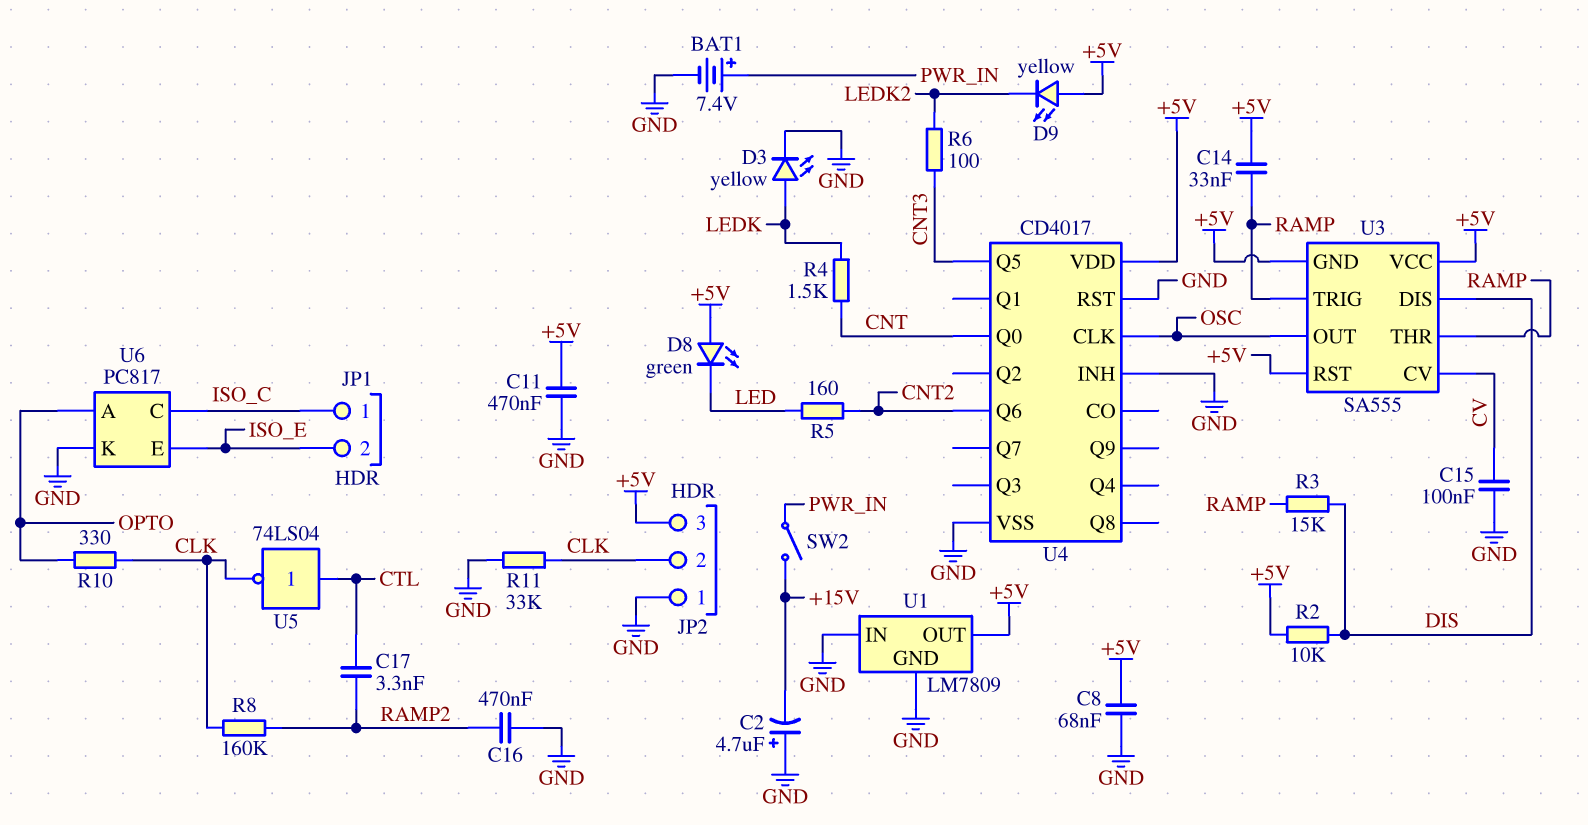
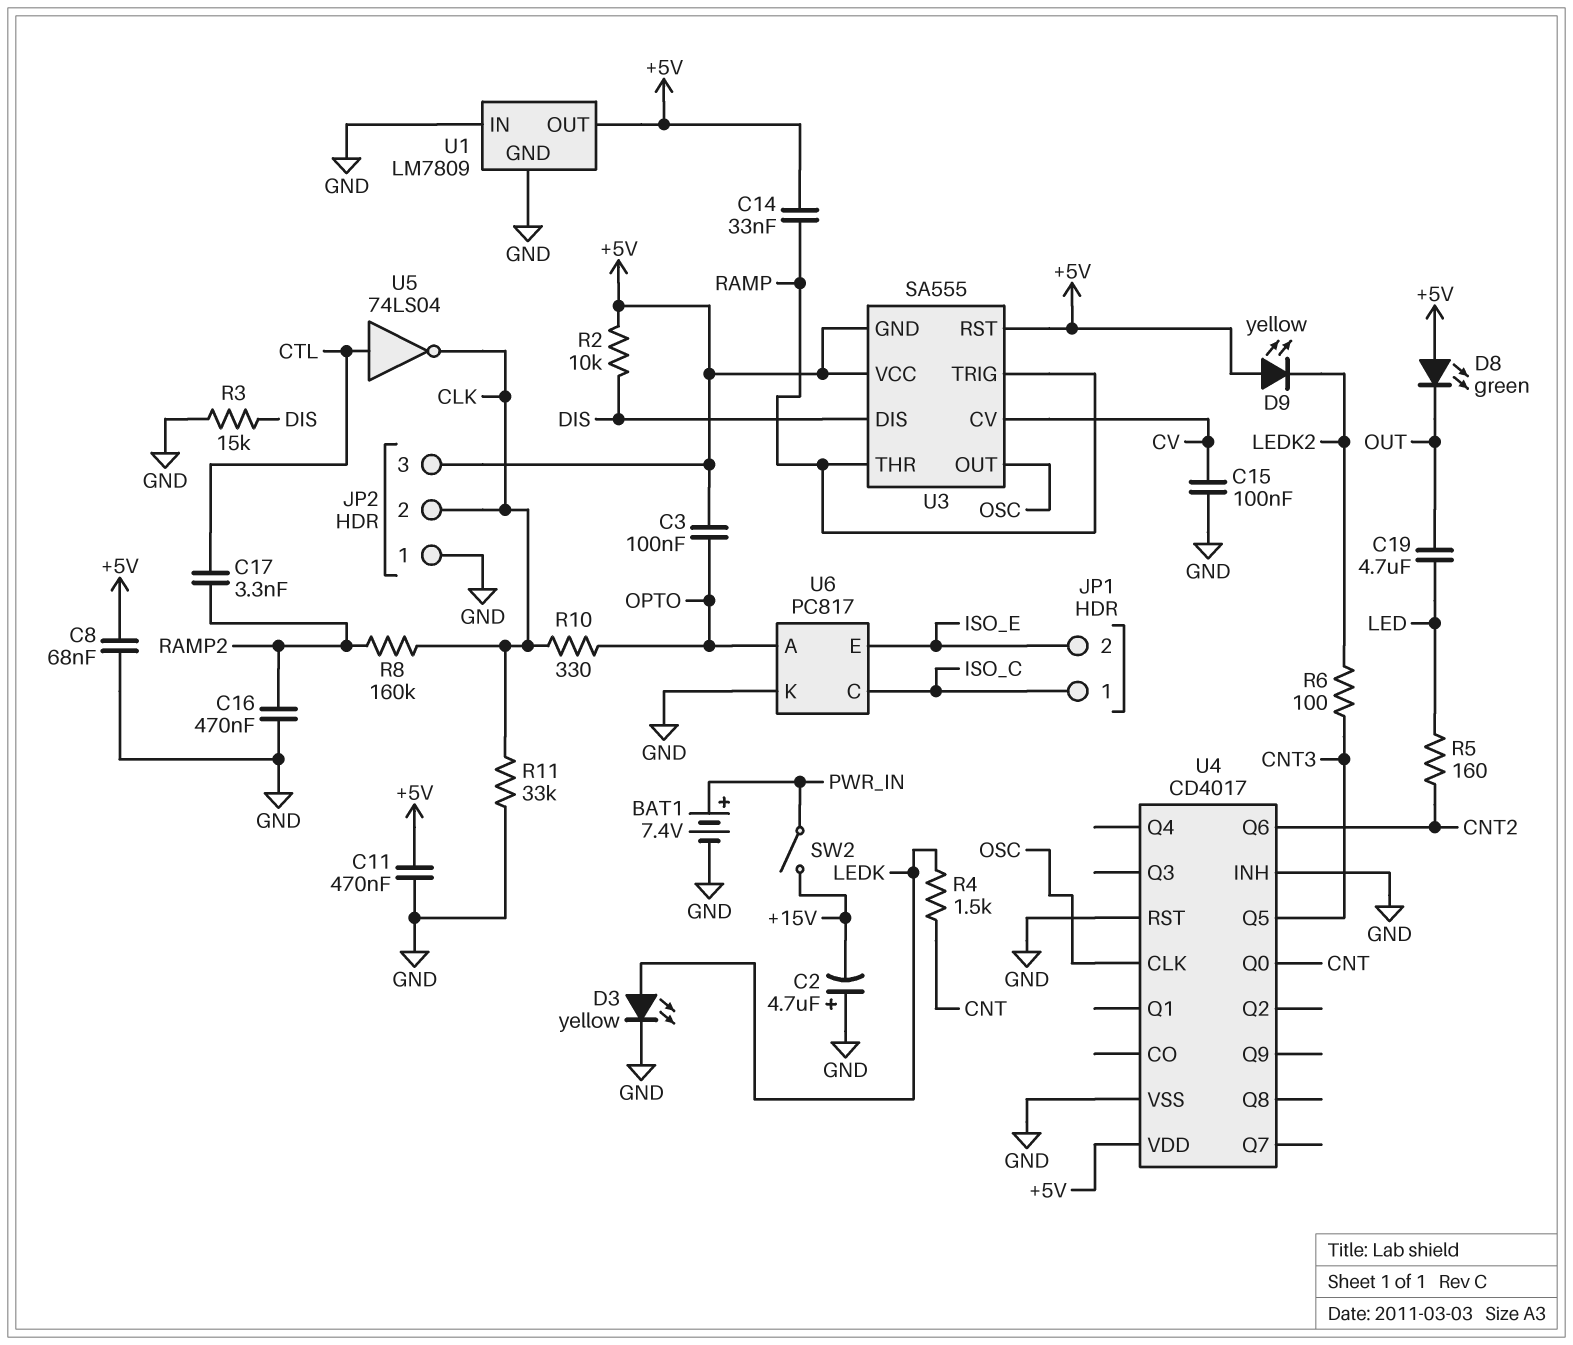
C3: none -> 100nF (+5V, OPTO)
C19: none -> 4.7uF (LED, OUT)
D8: LED green (A +5V, K LED) -> LED green (A +5V, K OUT)
R3: 15k (DIS, RAMP) -> 15k (DIS, GND)

